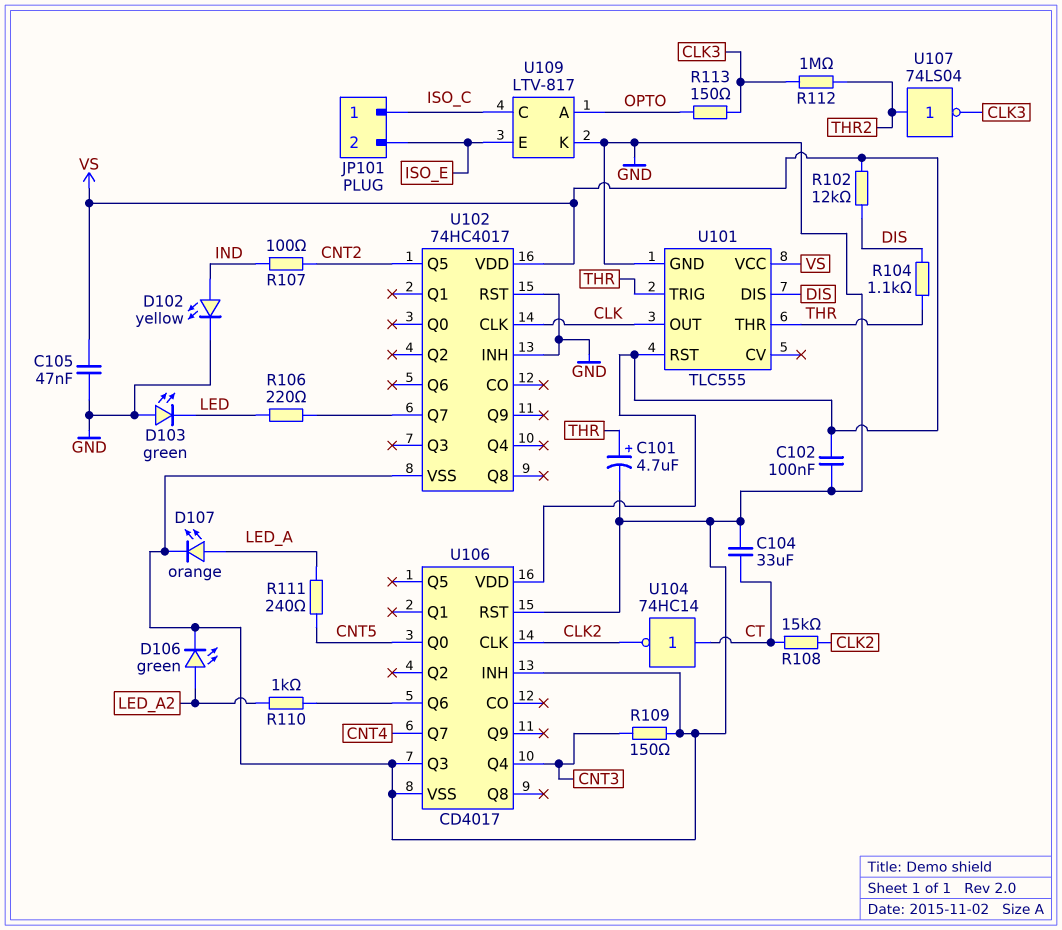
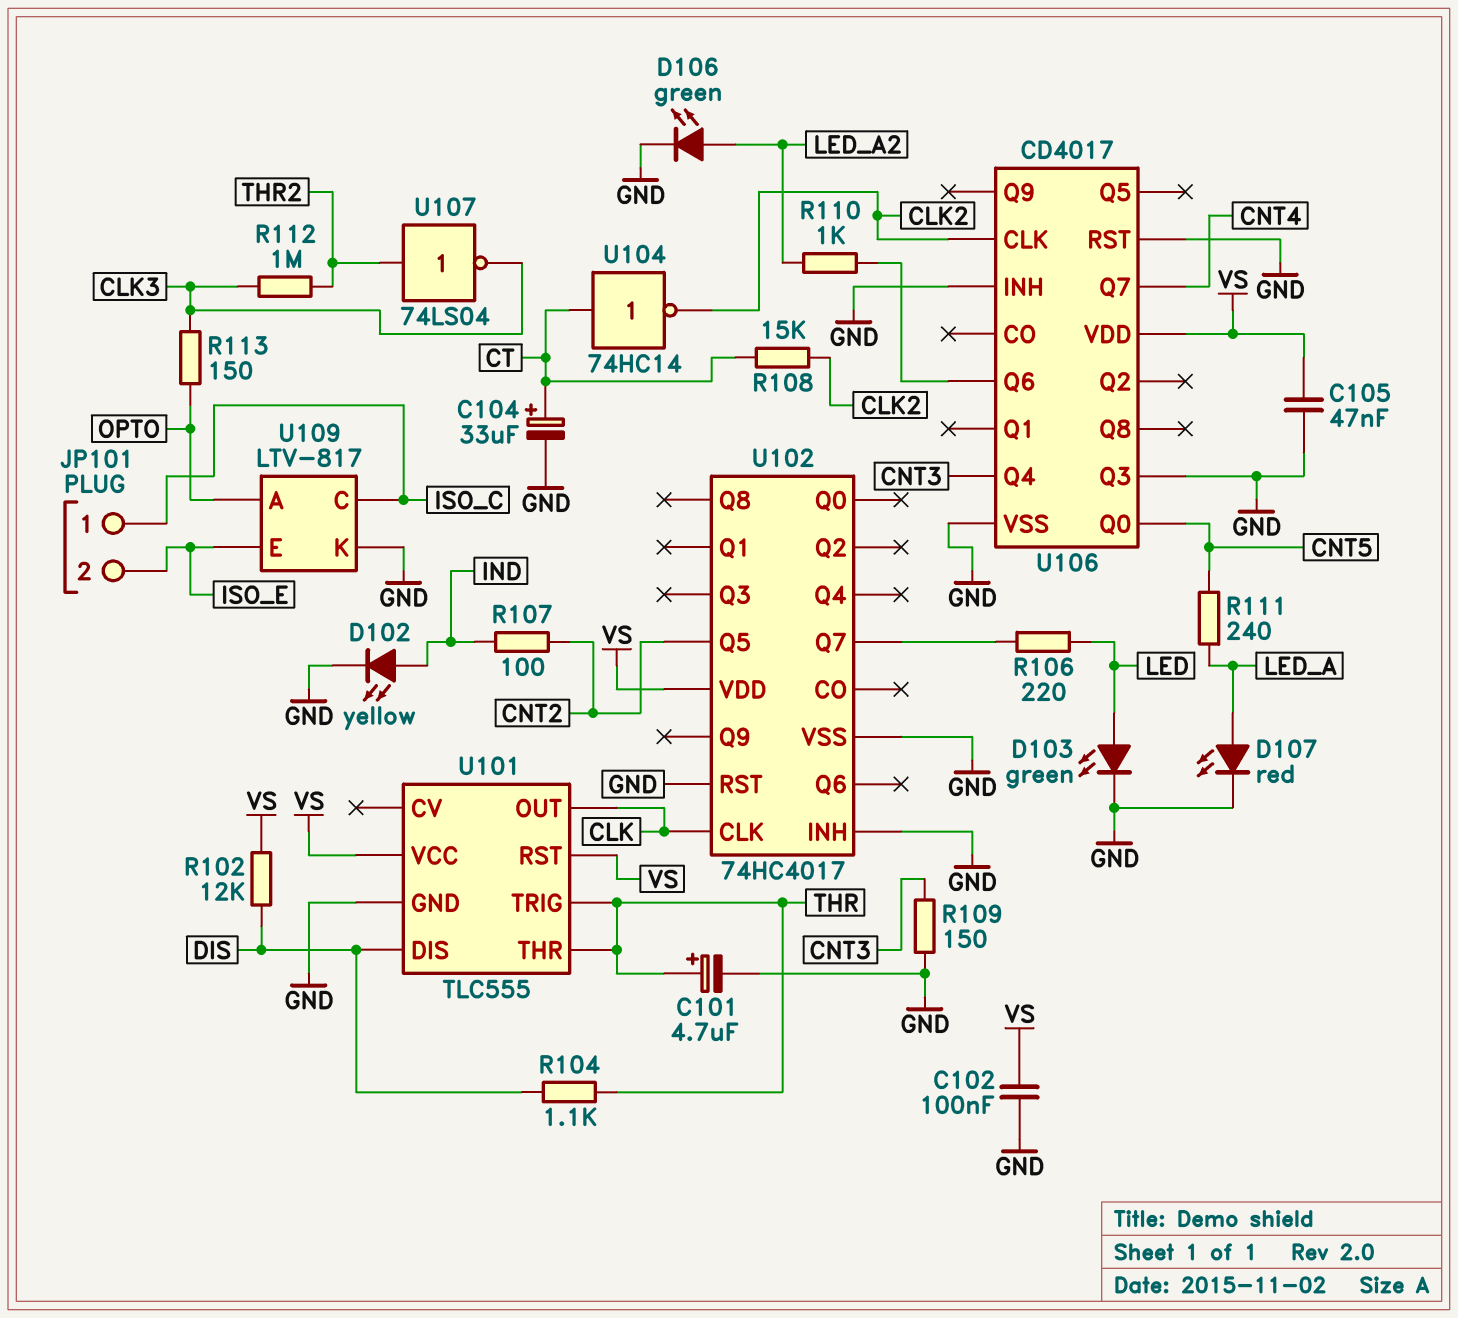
C104: 33uF (CT, GND) -> 33uF (plus CT, minus GND)
D103: LED green (A GND, K LED) -> LED green (A LED, K GND)
D107: LED orange (A LED_A, K GND) -> LED red (A LED_A, K GND)

